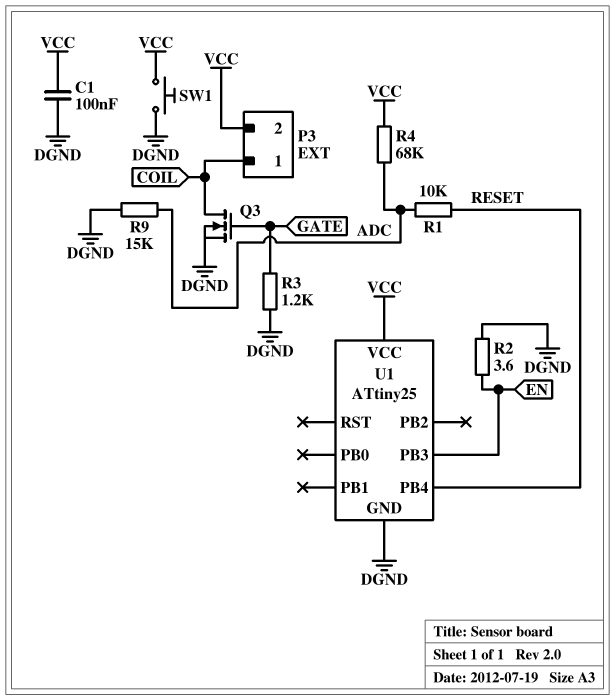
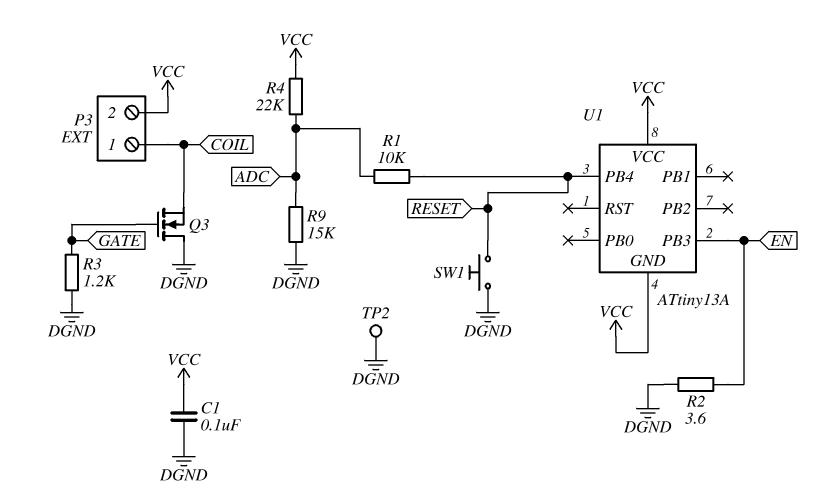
Q3: NMOS (G GATE, D COIL, S DGND) -> NMOS (G GATE, D DGND, S COIL)
R4: 68k (ADC, VCC) -> 22k (ADC, VCC)
SW1: button (DGND, VCC) -> button (DGND, RESET)
TP2: none -> test point (DGND)
U1: ATtiny25 -> ATtiny13A
U1 pin GND: DGND -> VCC

